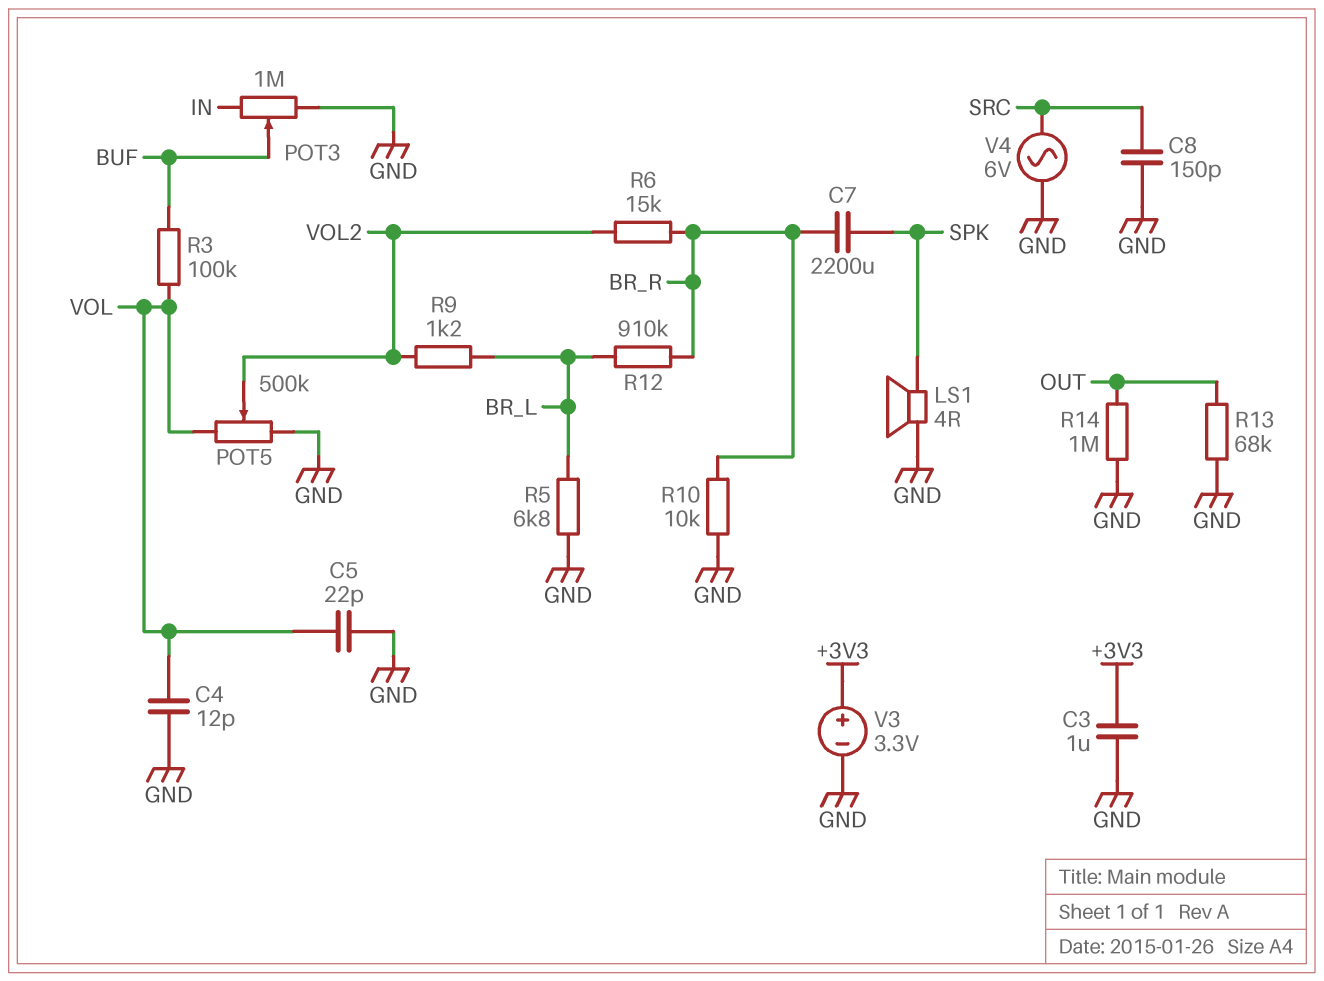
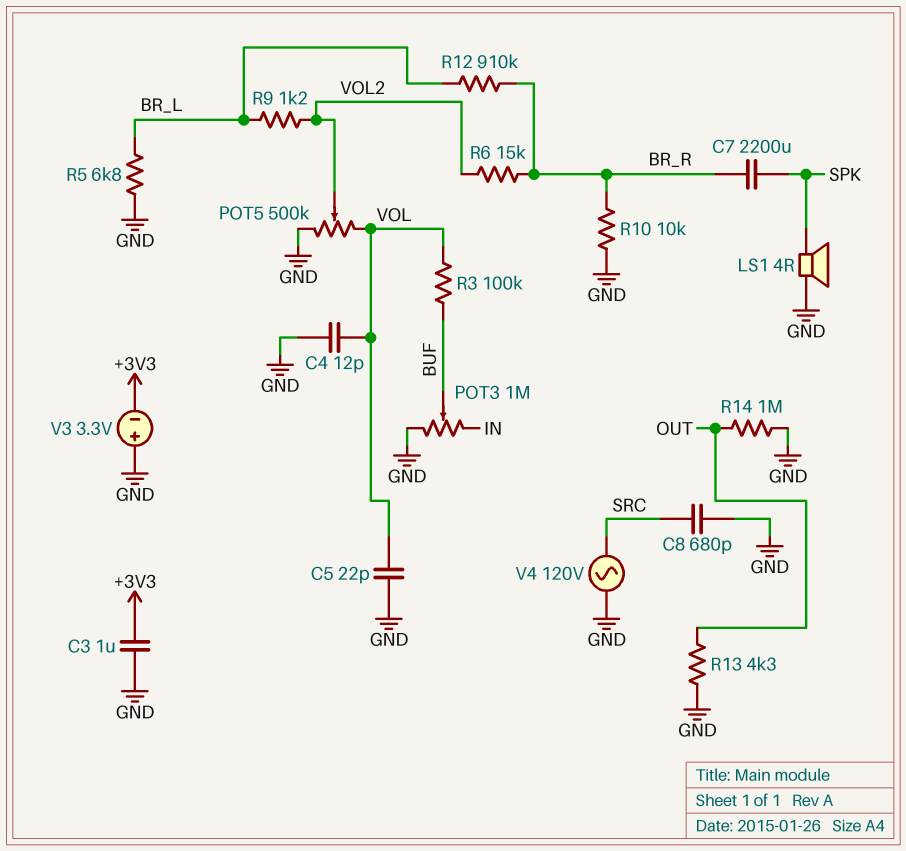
C8: 150pF (GND, SRC) -> 680pF (GND, SRC)
R13: 68k (GND, OUT) -> 4.3k (GND, OUT)
V3: 3.3V (plus +3V3, minus GND) -> 3.3V (plus GND, minus +3V3)
V4: AC 6V (GND, SRC) -> AC 120V (GND, SRC)

